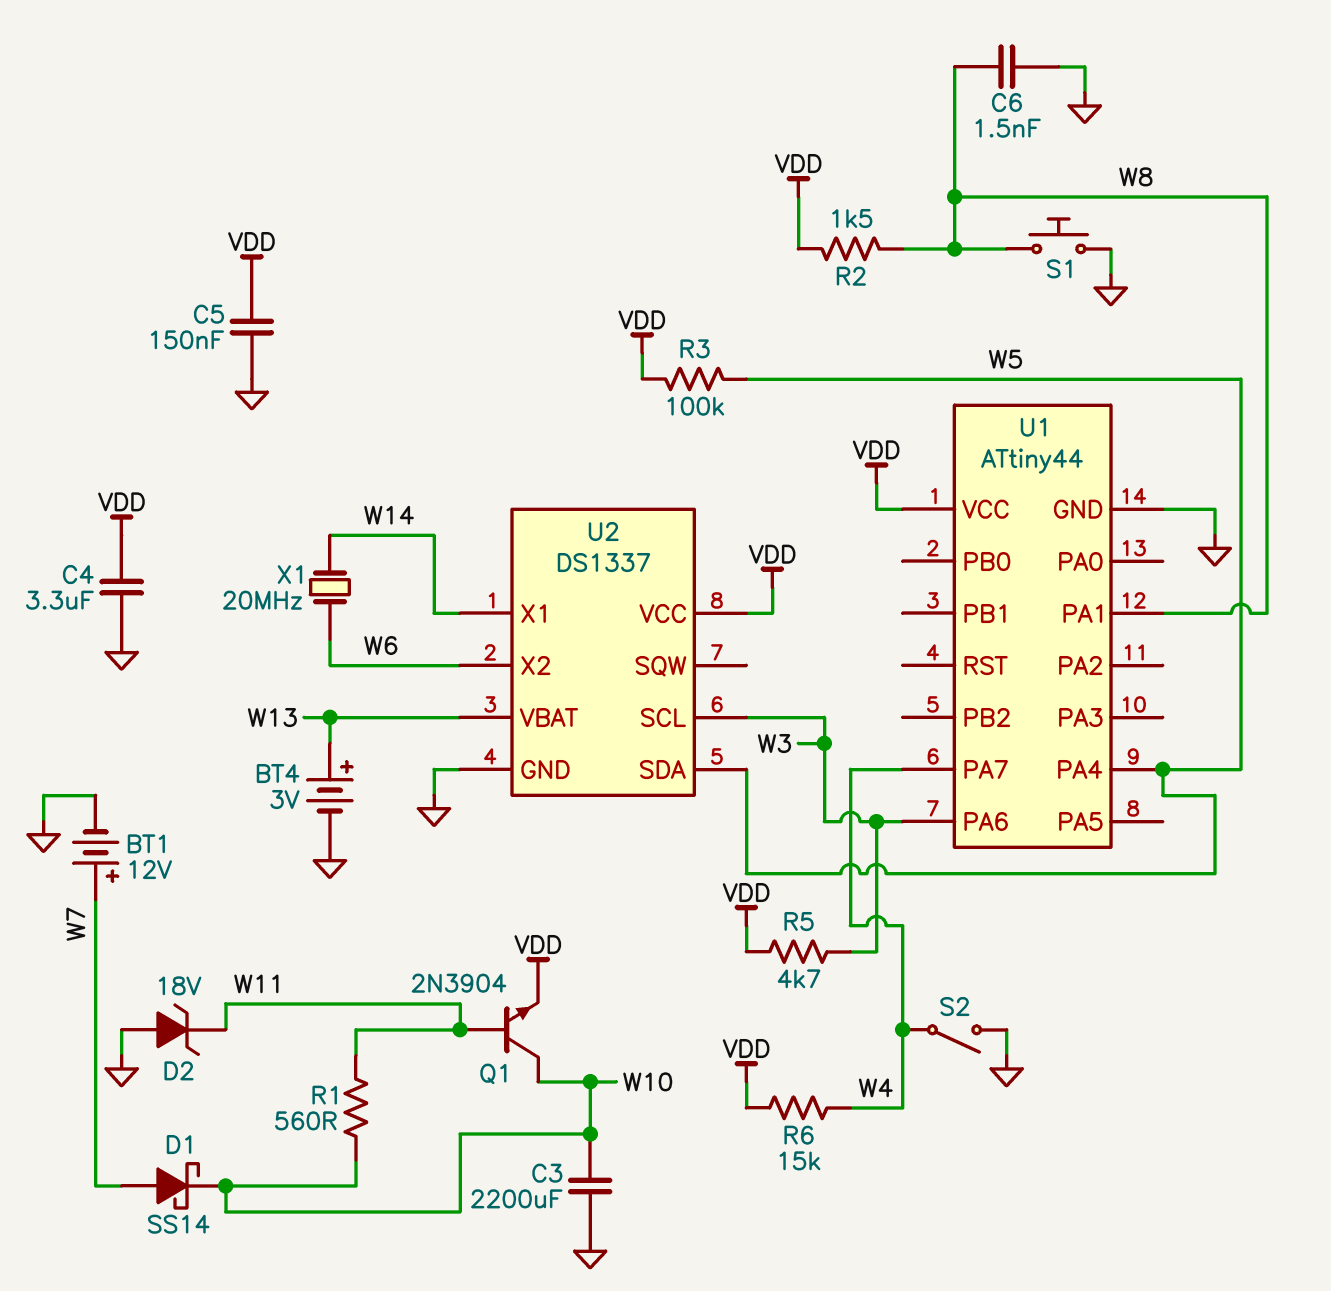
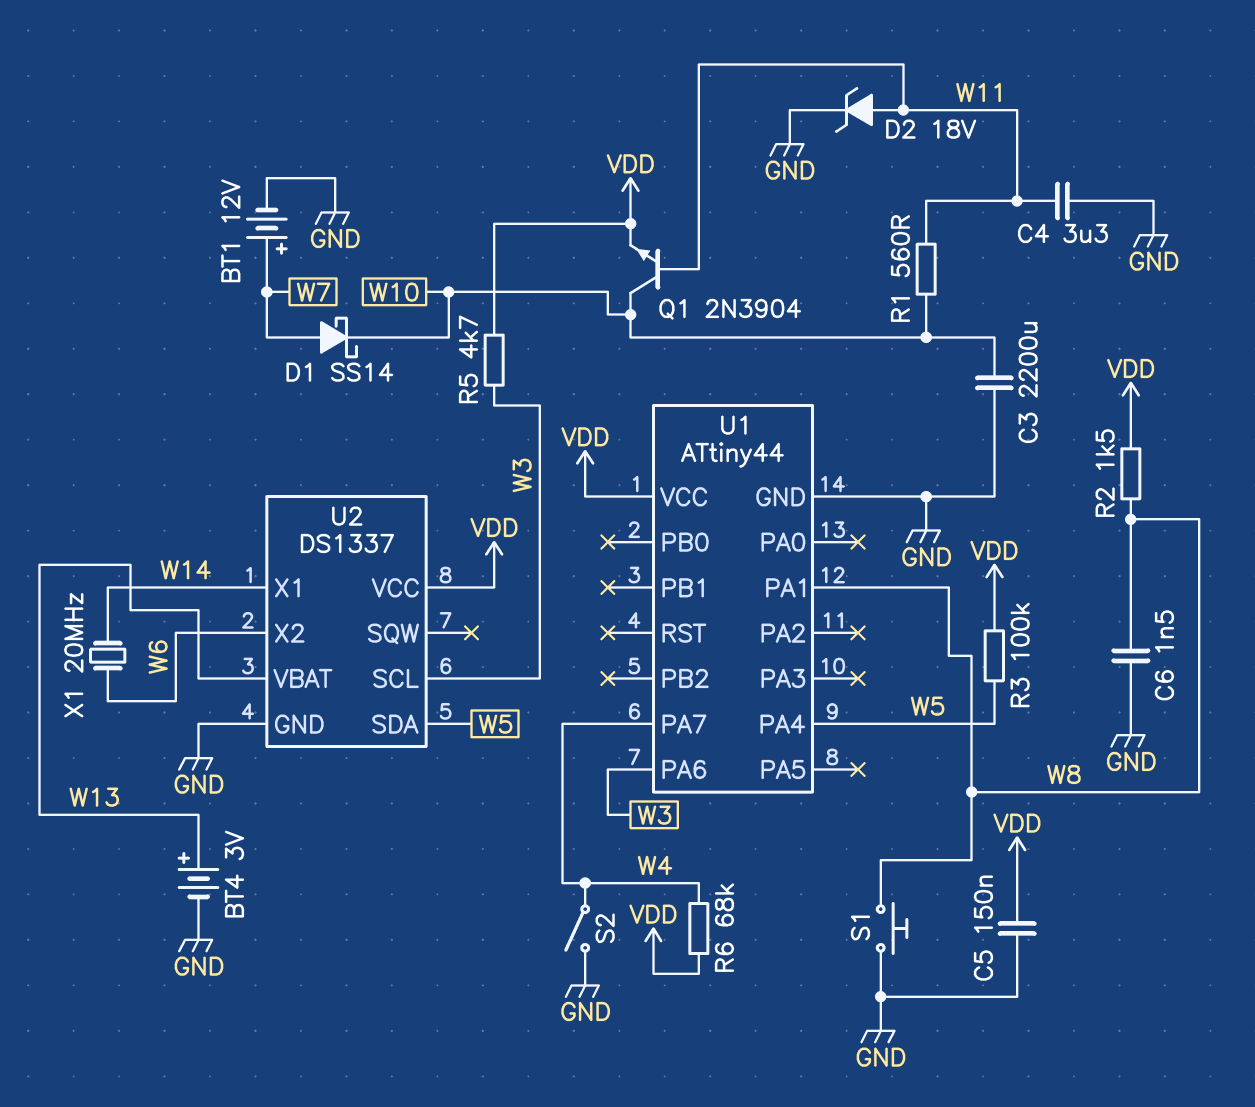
C4: 3.3uF (GND, VDD) -> 3.3uF (GND, W11)
D2: zener 18V (A GND, K W11) -> zener 18V (A W11, K GND)
R6: 15k (VDD, W4) -> 68k (VDD, W4)

